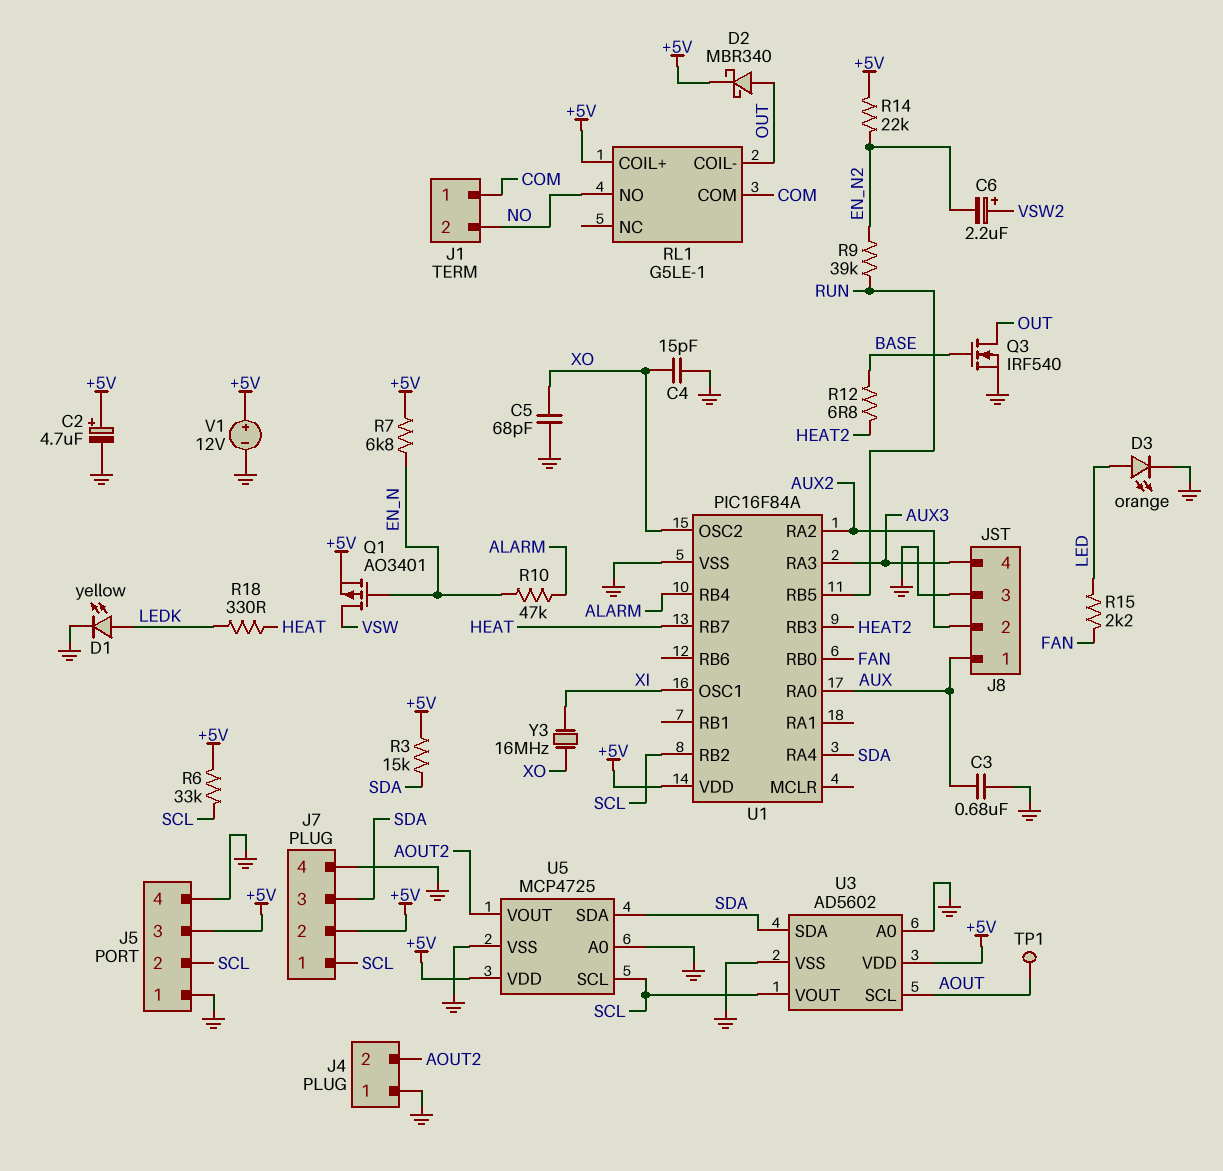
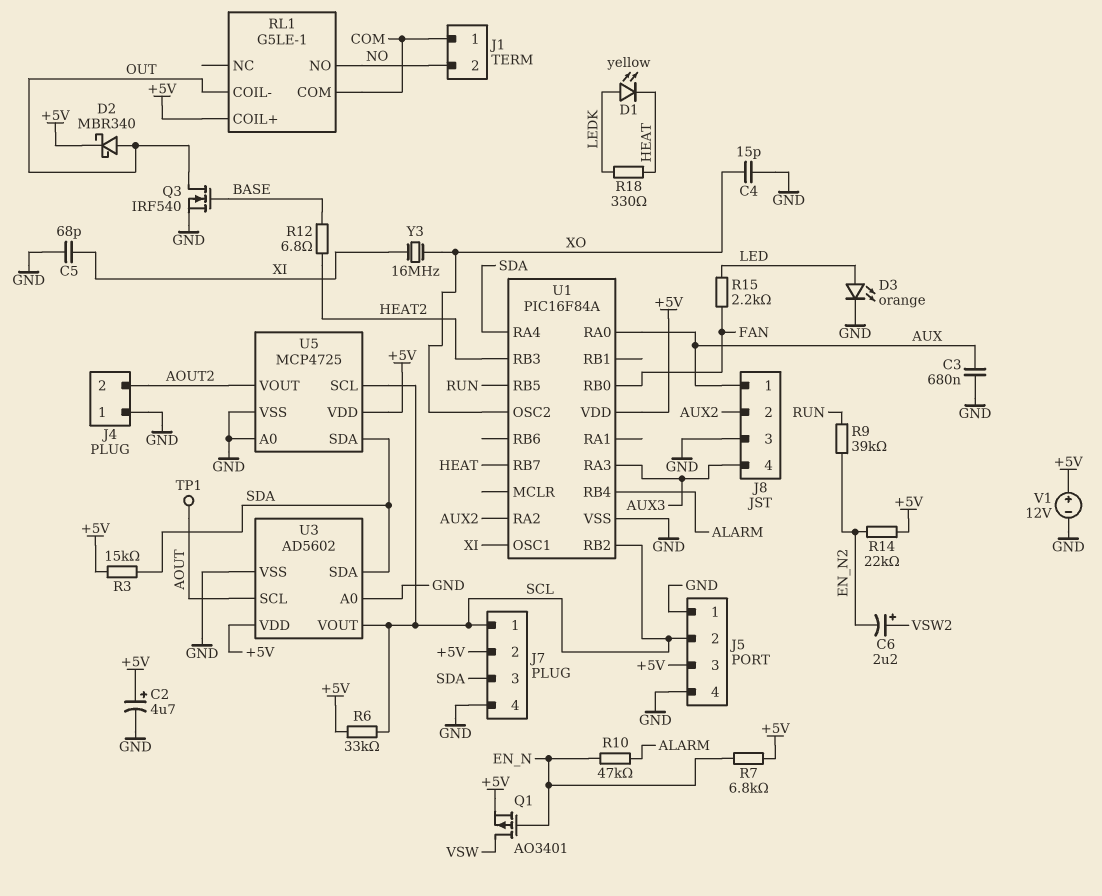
C5: 68pF (GND, XO) -> 68pF (GND, XI)
D1: LED yellow (A LEDK, K GND) -> LED yellow (A LEDK, K HEAT)

